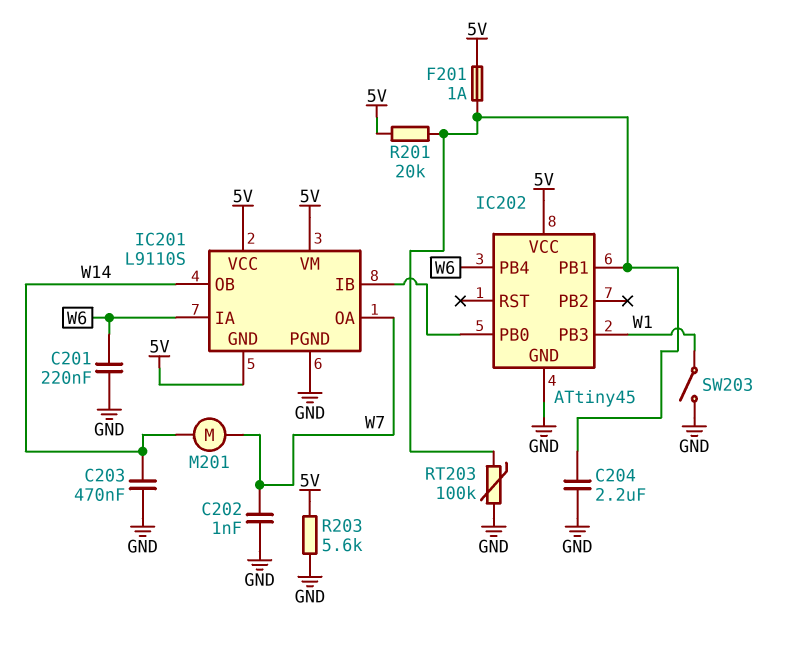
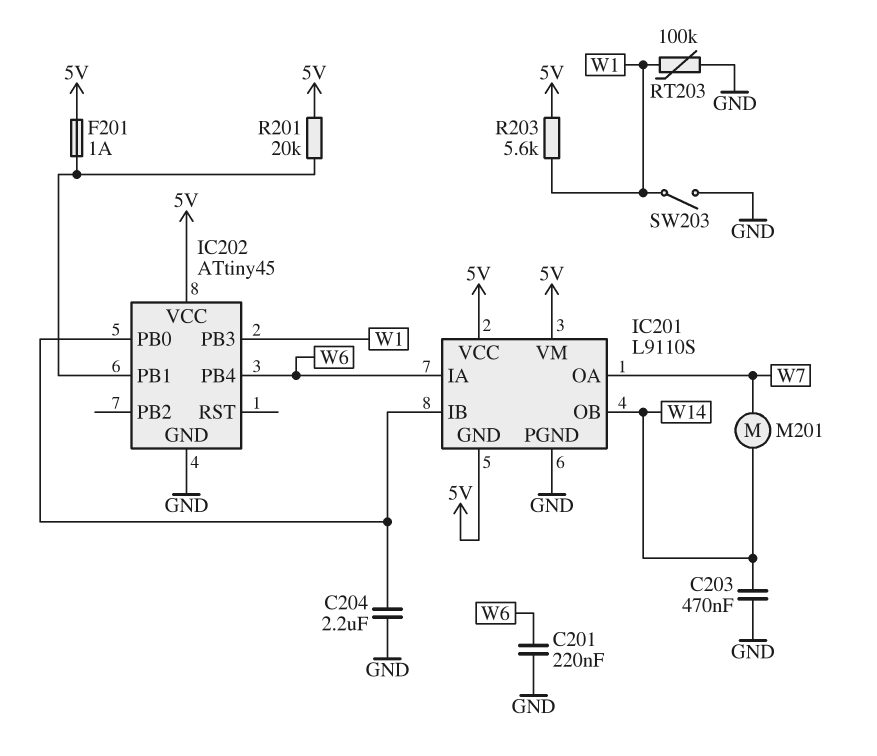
C202: 1nF (GND, W7) -> none
C204: 2.2uF (GND, IC202/PB1) -> 2.2uF (GND, IC201/IB)
R203: 5.6k (5V, GND) -> 5.6k (5V, W1)
RT203: 100k (GND, IC202/PB1) -> 100k (GND, W1)

